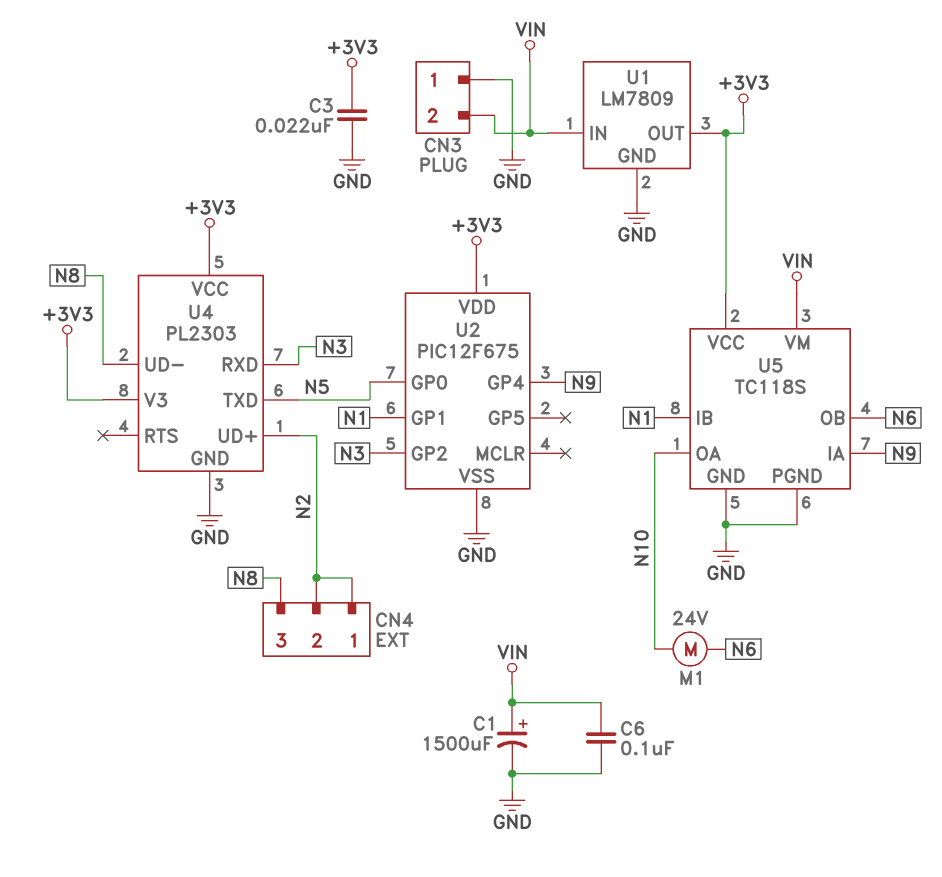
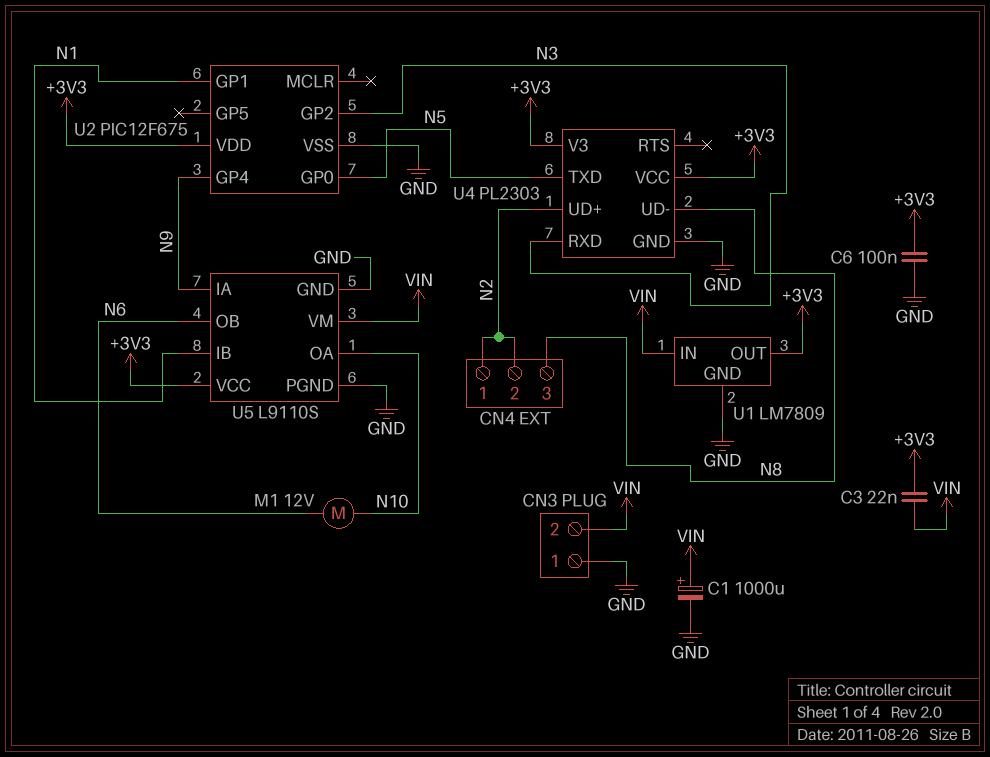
C1: 1500uF (plus VIN, minus GND) -> 1000uF (plus VIN, minus GND)
C3: 22nF (+3V3, GND) -> 22nF (+3V3, VIN)
C6: 100nF (GND, VIN) -> 100nF (+3V3, GND)
M1: motor 24V (N6, N10) -> motor 12V (N6, N10)
U5: TC118S -> L9110S

